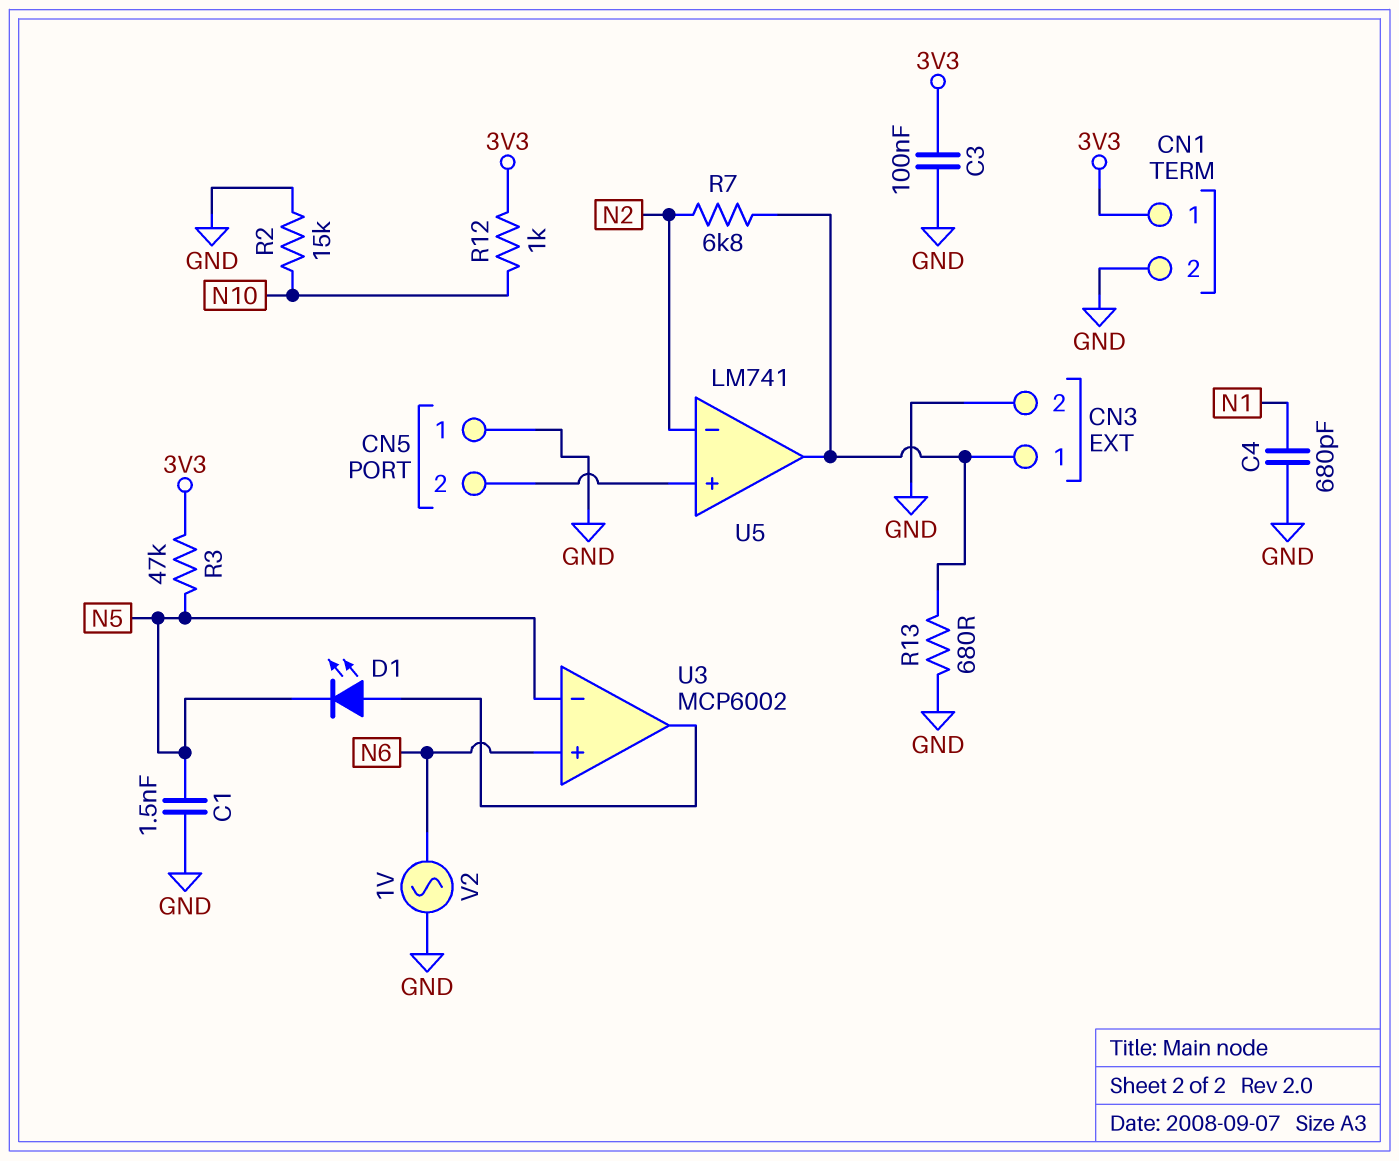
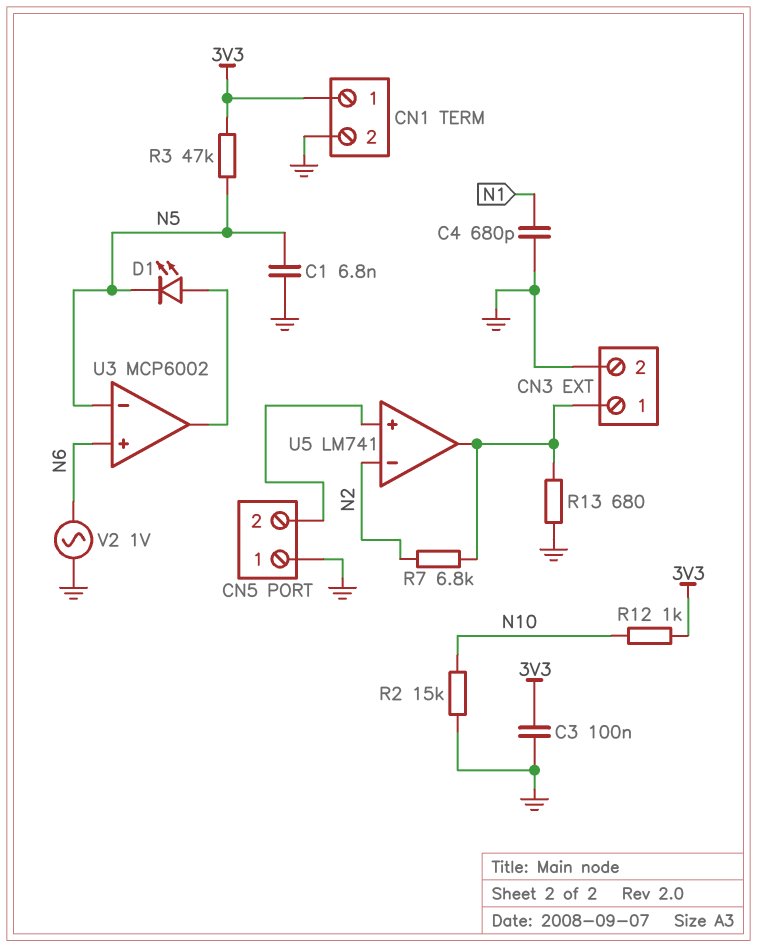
C1: 1.5nF (GND, N5) -> 6.8nF (GND, N5)

